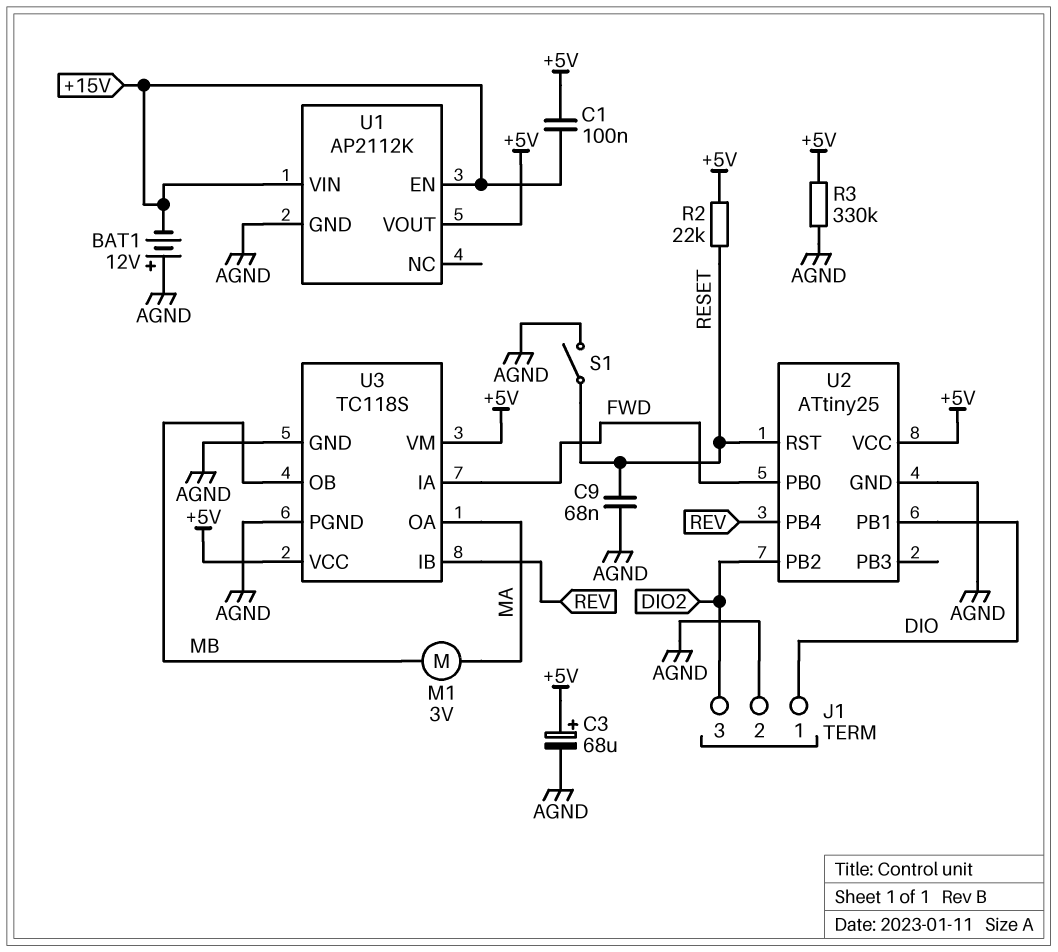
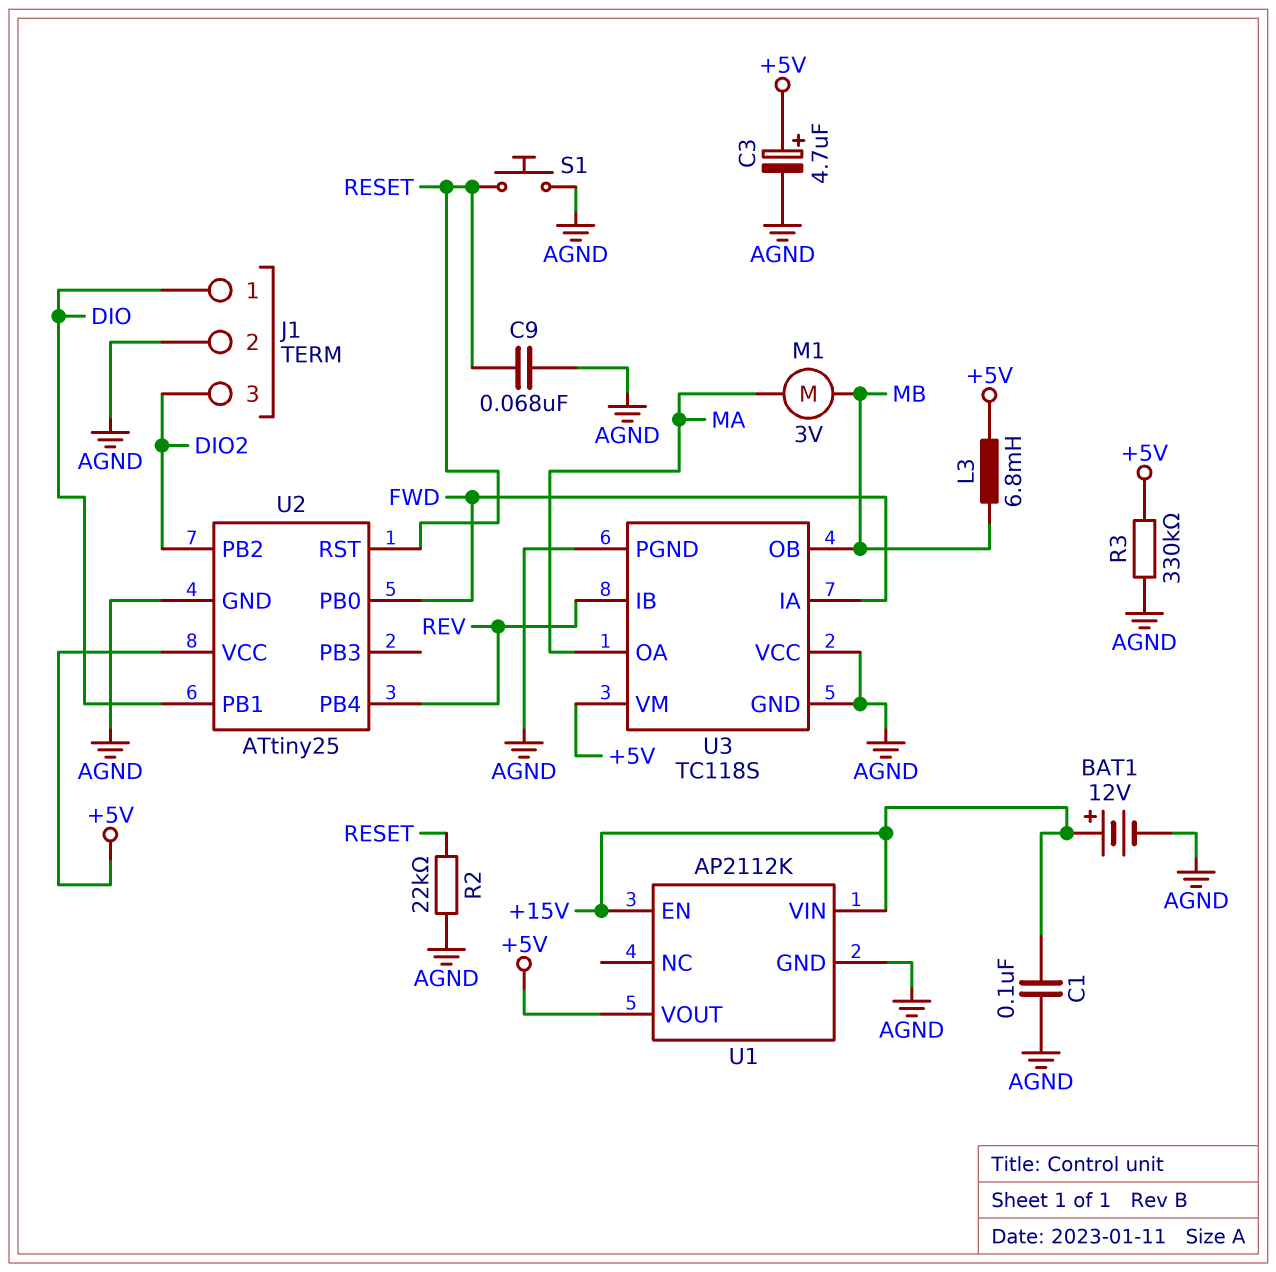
BAT1: 12V (plus AGND, minus +15V) -> 12V (plus +15V, minus AGND)
C1: 100nF (+5V, +15V) -> 100nF (+15V, AGND)
C3: 68uF (plus +5V, minus AGND) -> 4.7uF (plus +5V, minus AGND)
L3: none -> 6.8mH (+5V, MB)
R2: 22k (+5V, RESET) -> 22k (AGND, RESET)
S1: switch (AGND, RESET) -> button (AGND, RESET)
U3 pin VCC: +5V -> AGND

